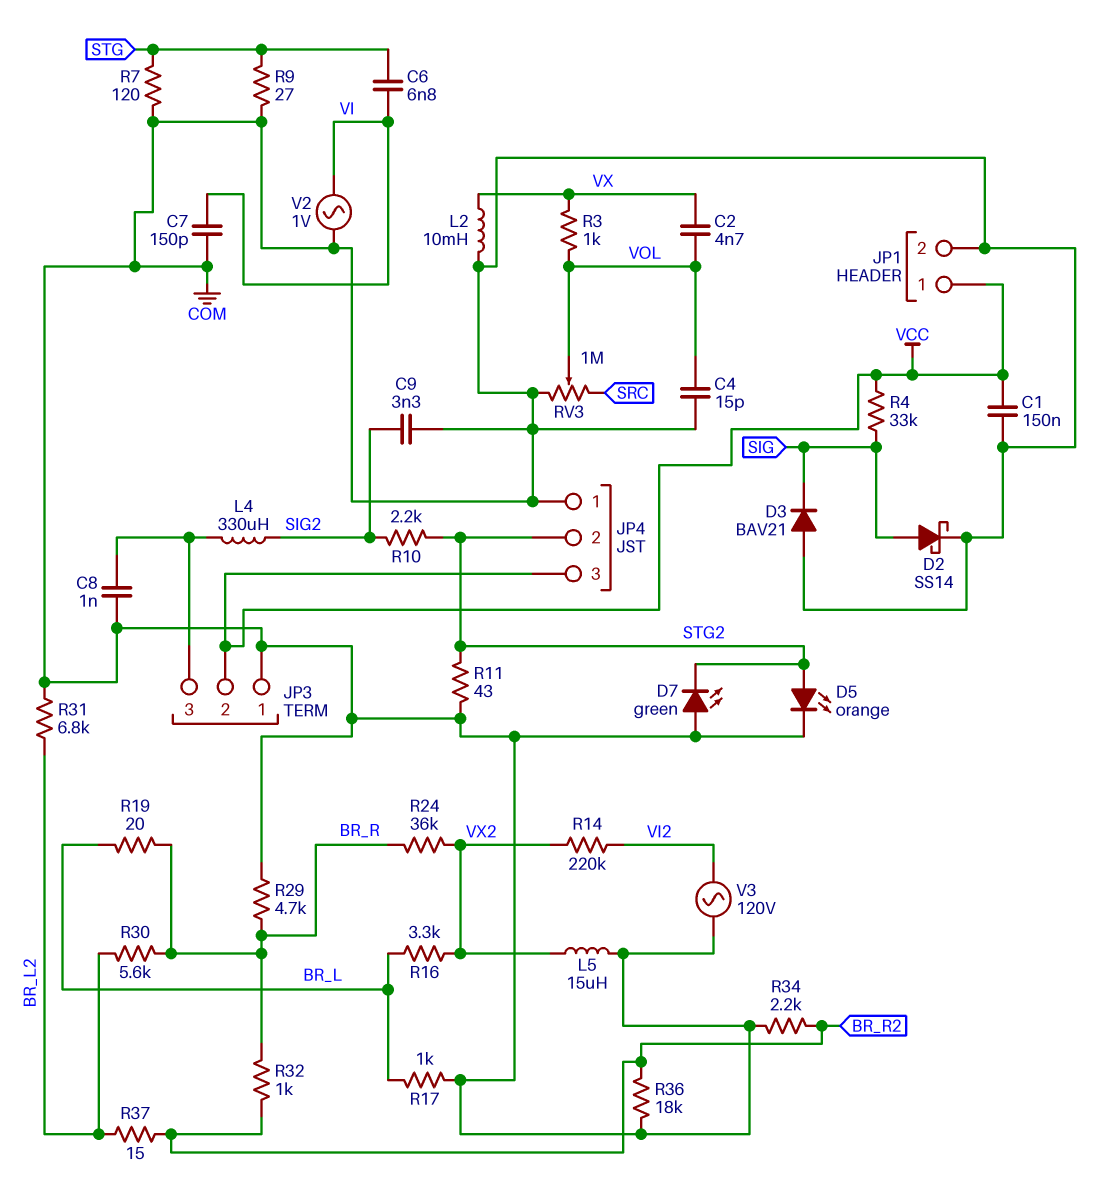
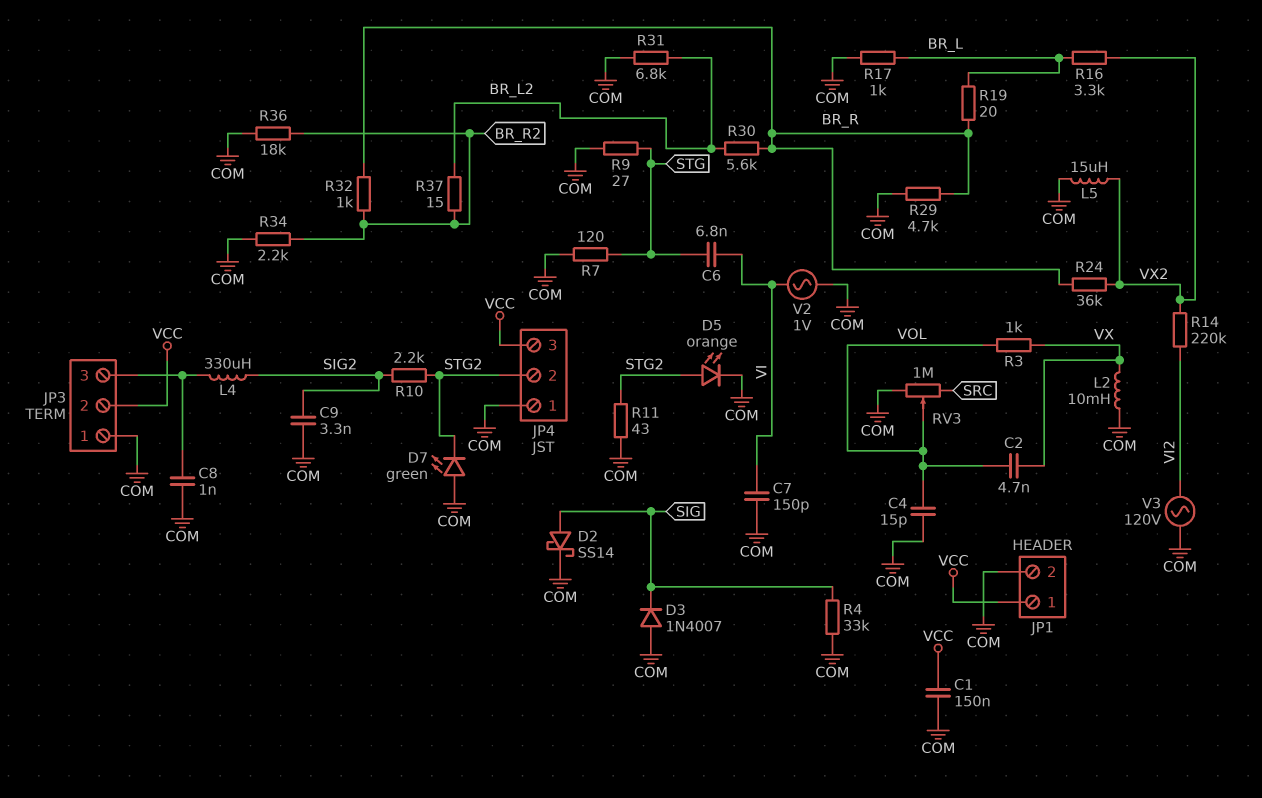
D3: diode BAV21 (A COM, K SIG) -> diode 1N4007 (A COM, K SIG)
R4: 33k (SIG, VCC) -> 33k (COM, SIG)

